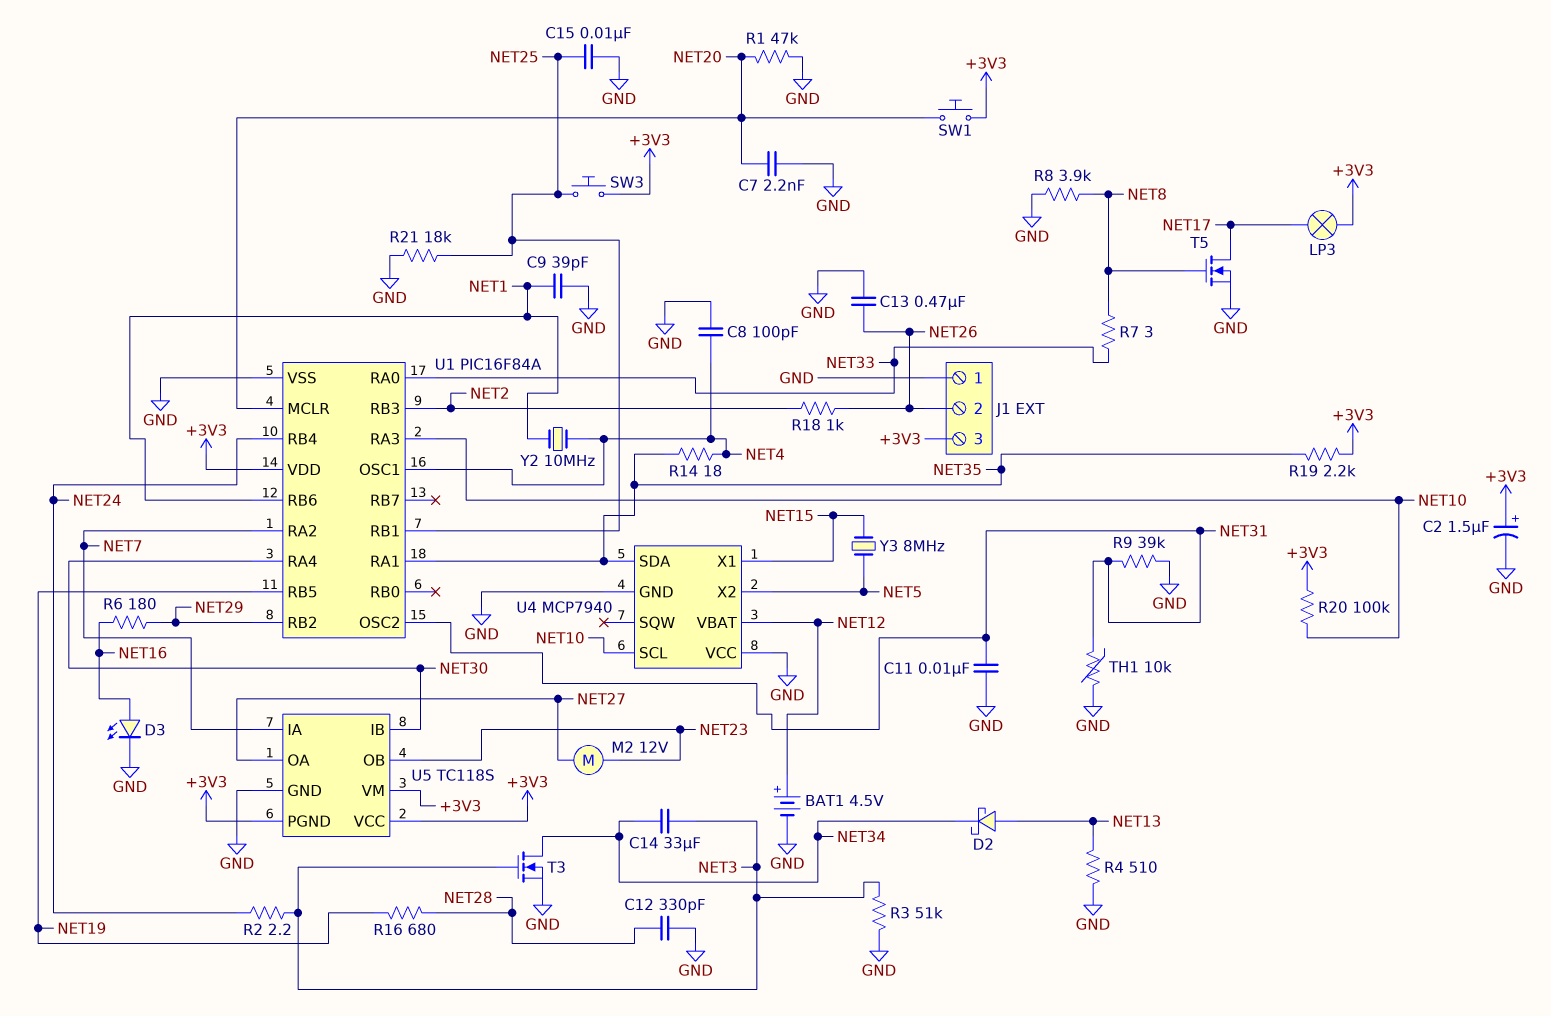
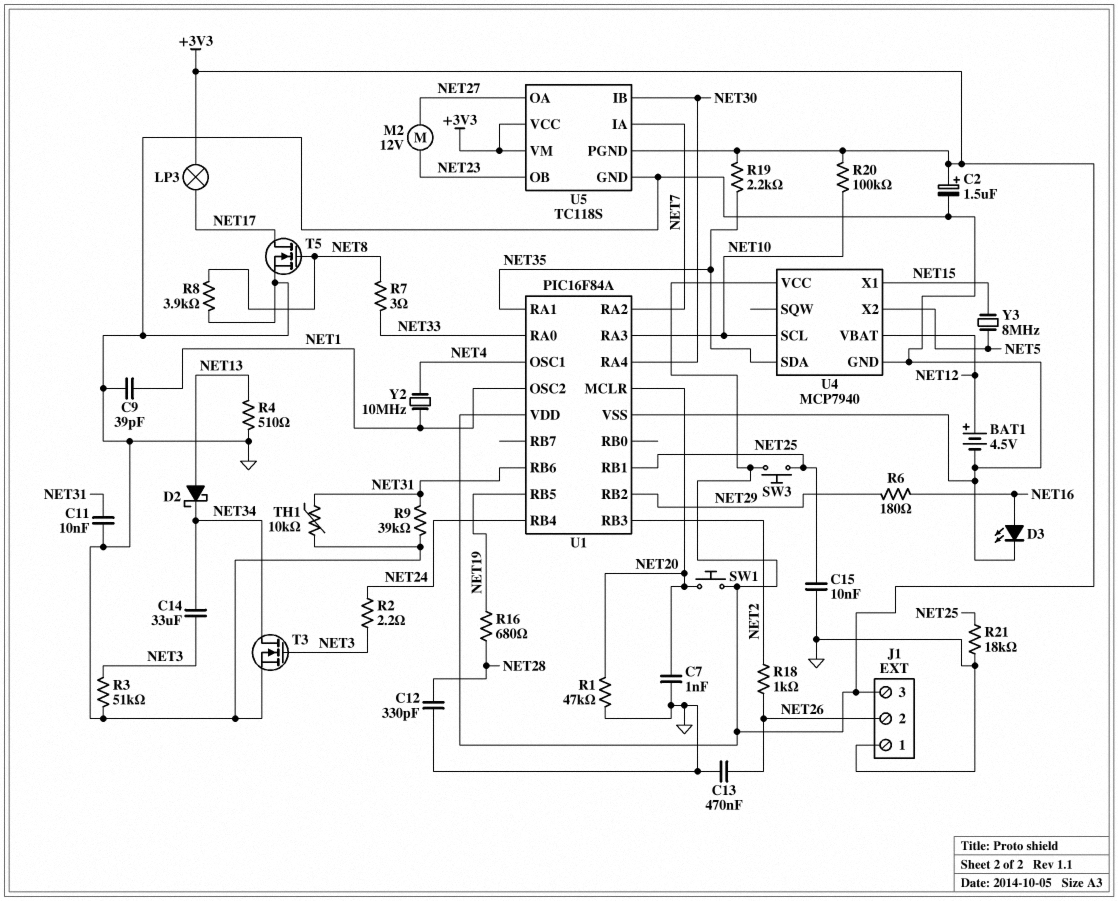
C7: 2.2nF (GND, NET20) -> 1nF (GND, NET20)
C8: 100pF (GND, NET4) -> none
R14: 18 (NET4, NET35) -> none
U1 pin OSC2: NET31 -> NET1
U1 pin RB6: NET1 -> NET31
U4 pin VCC: GND -> +3V3

